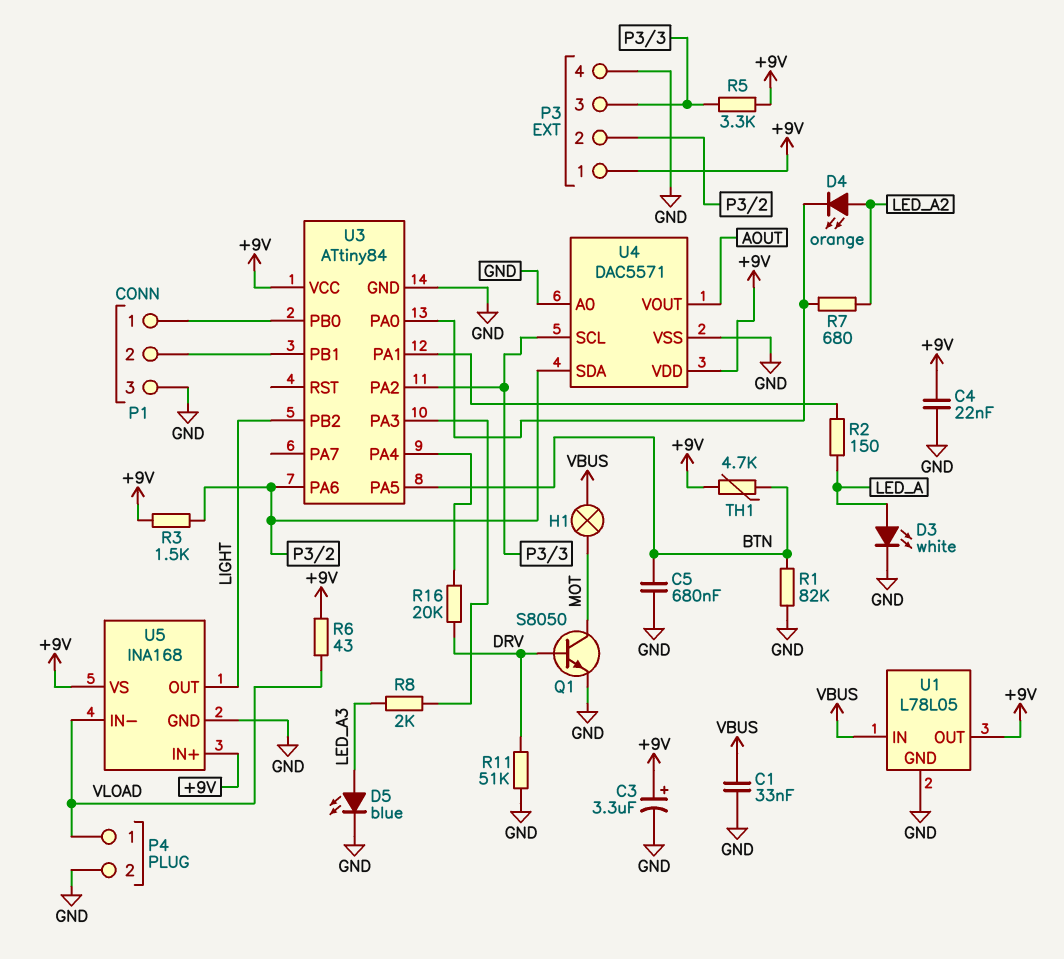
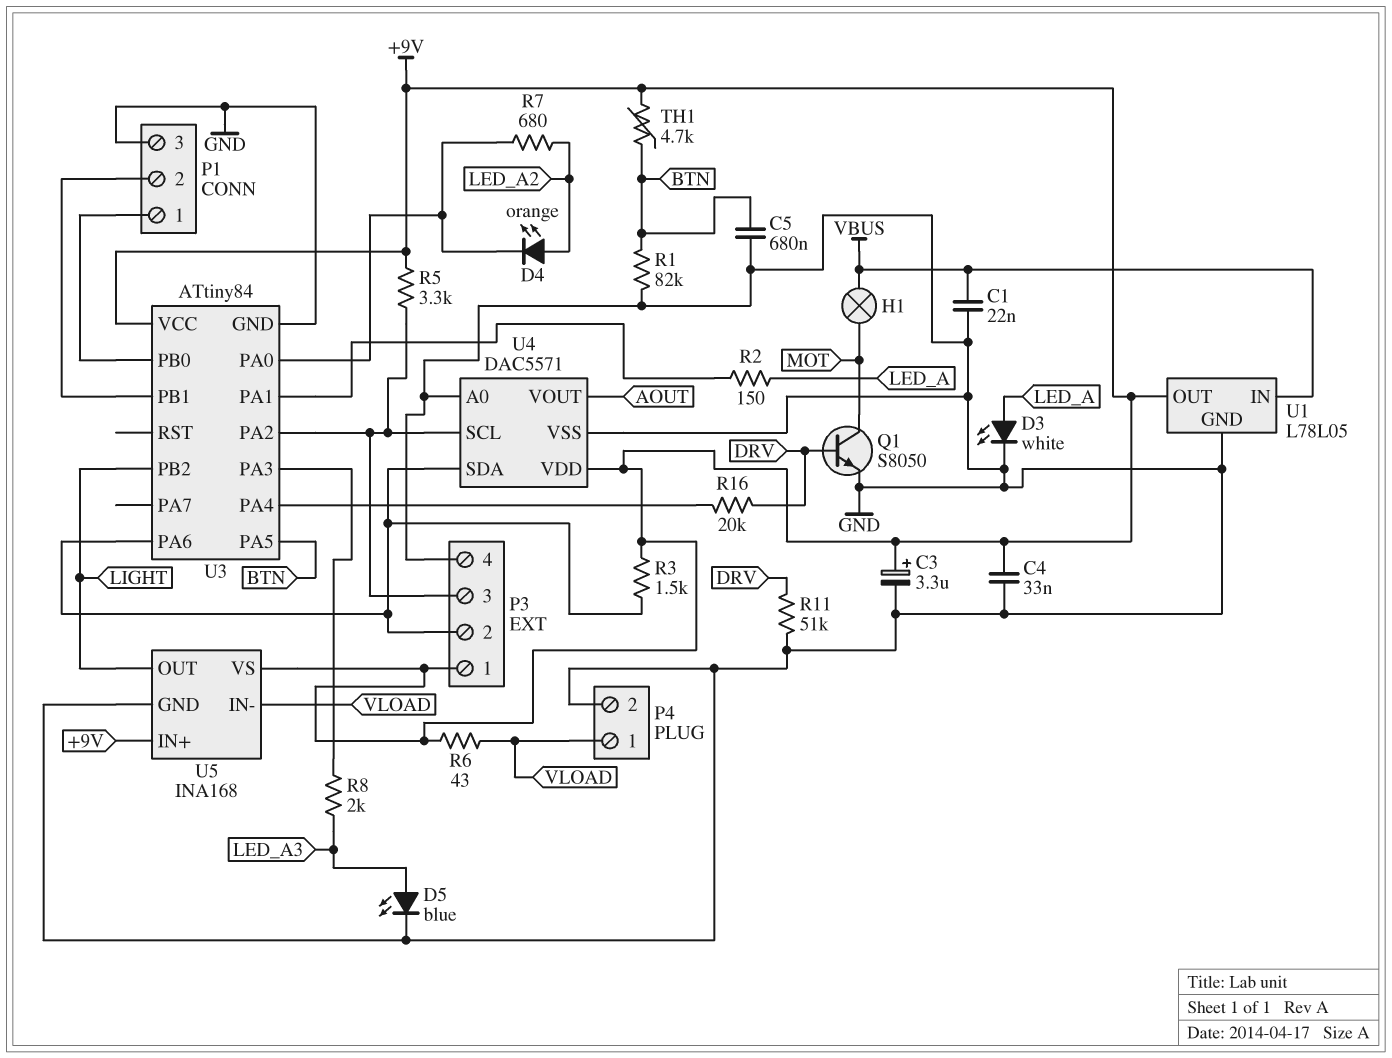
C1: 33nF (GND, VBUS) -> 22nF (GND, VBUS)
C4: 22nF (+9V, GND) -> 33nF (+9V, GND)

